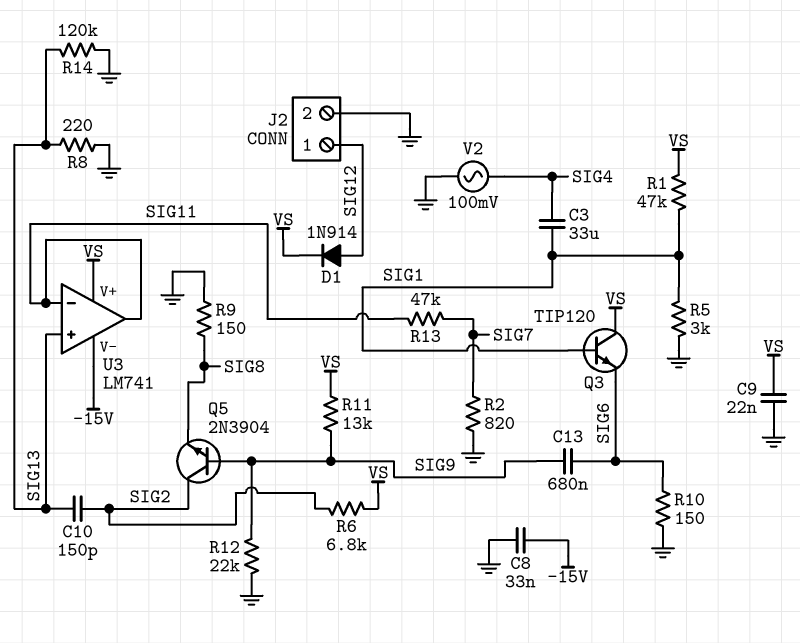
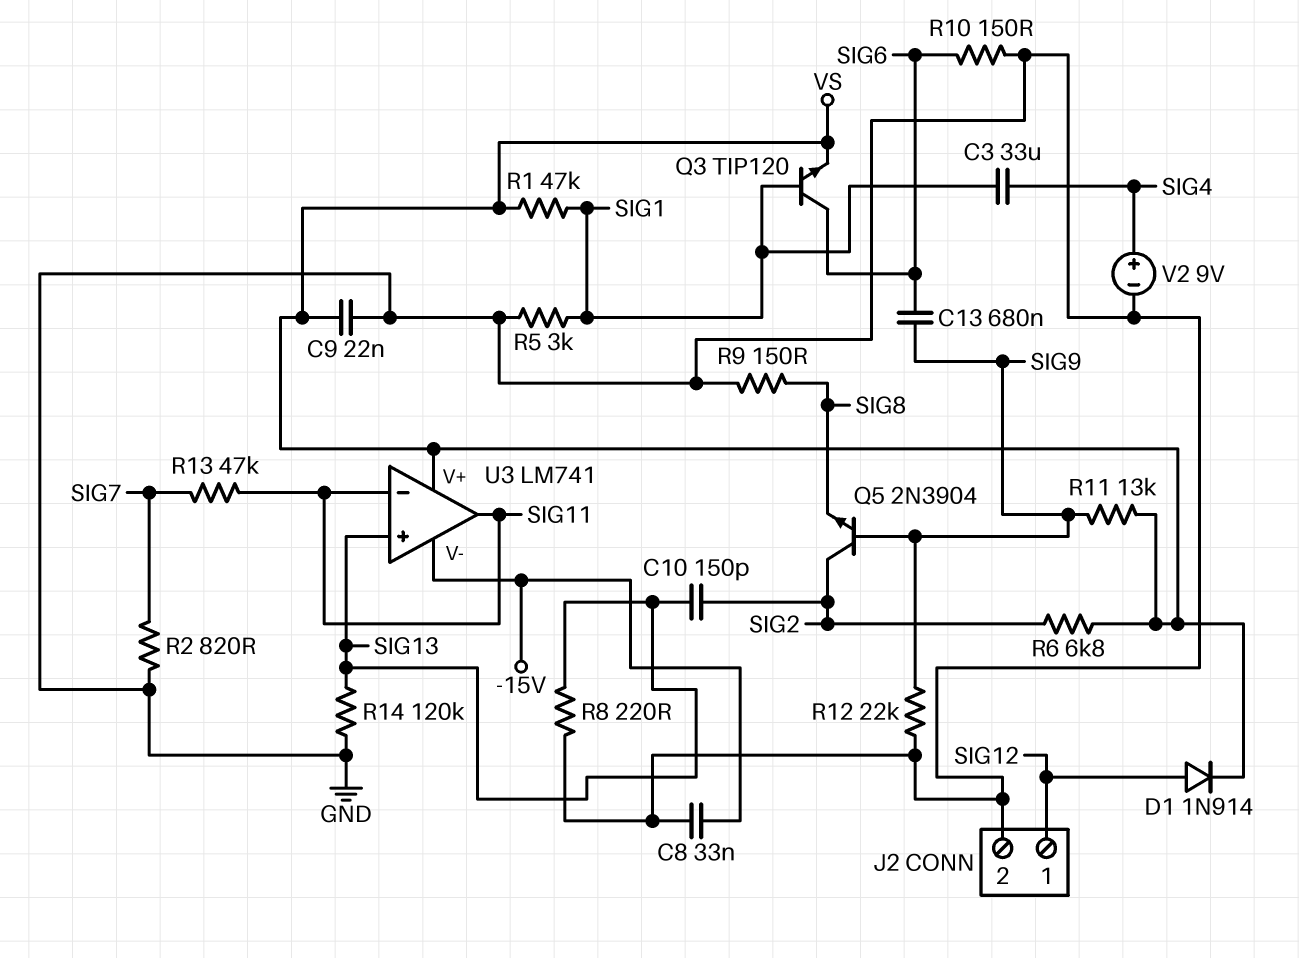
Q3: NPN TIP120 (B SIG1, C VS, E SIG6) -> NPN TIP120 (B SIG1, C SIG6, E VS)
V2: AC 100mV (GND, SIG4) -> 9V (plus SIG4, minus GND)

